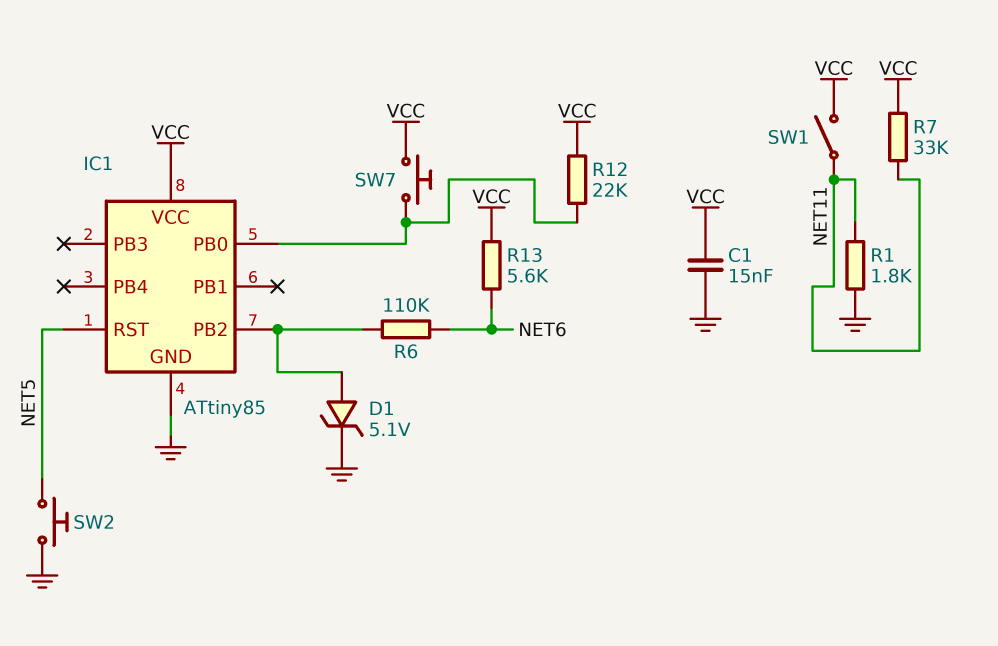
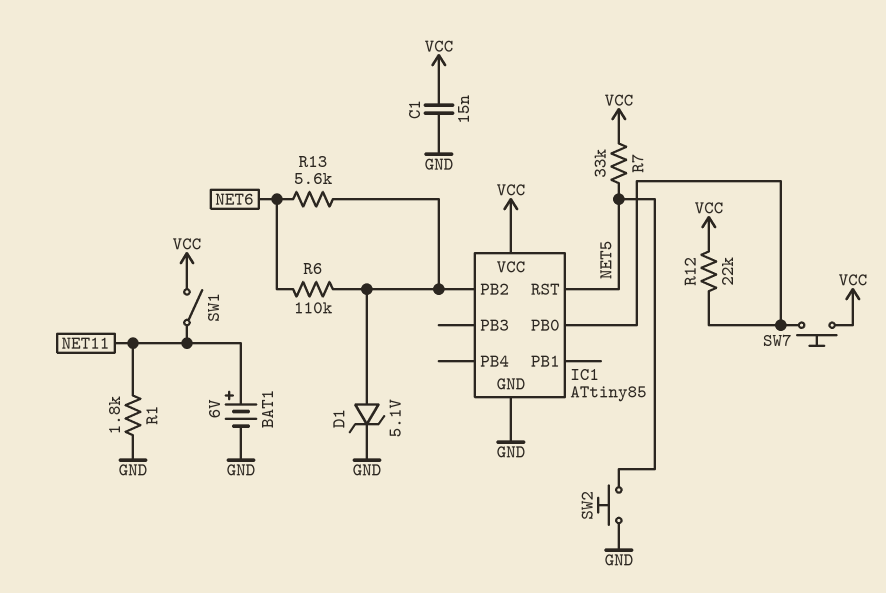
BAT1: none -> 6V (plus NET11, minus GND)
R7: 33k (NET11, VCC) -> 33k (NET5, VCC)
R13: 5.6k (NET6, VCC) -> 5.6k (IC1/PB2, NET6)

